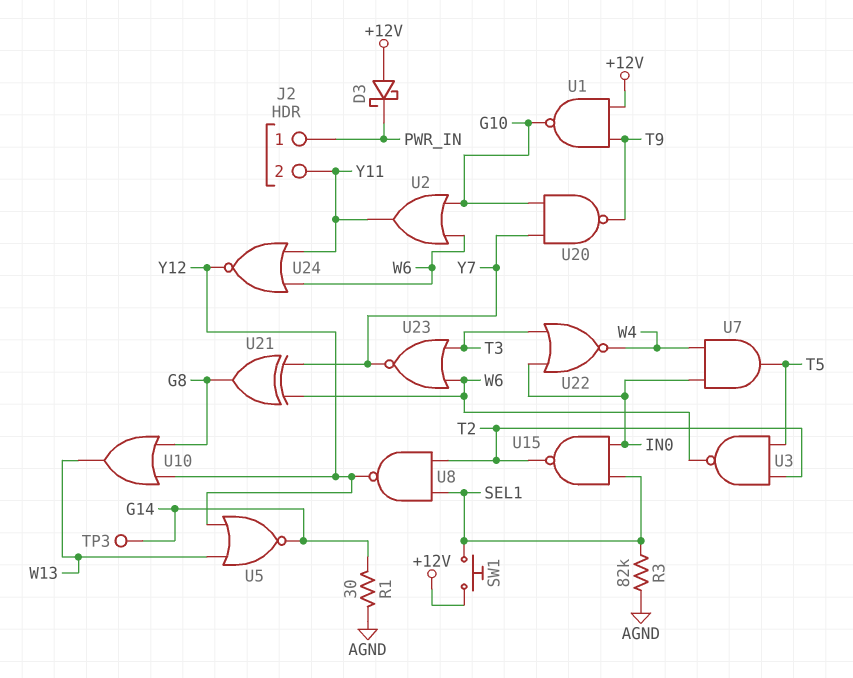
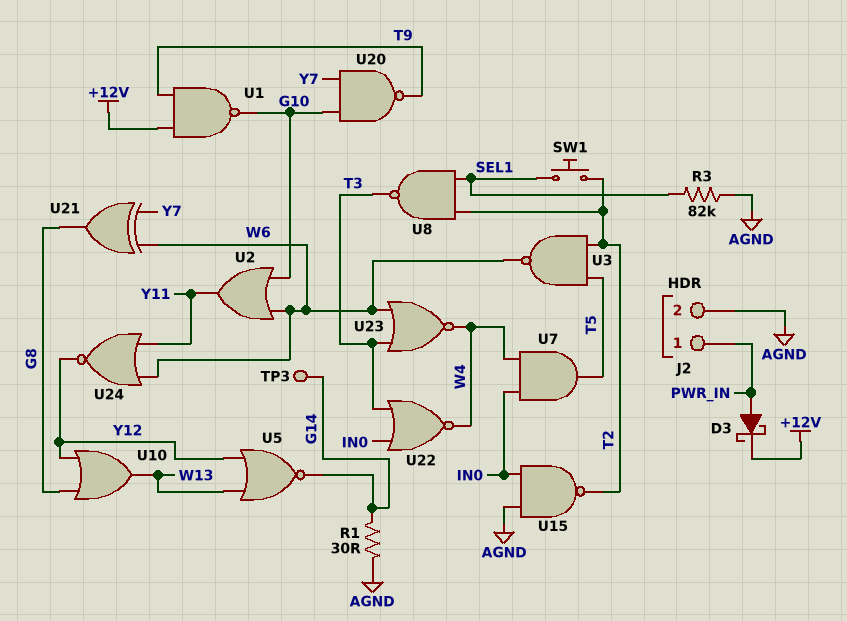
D3: schottky (A +12V, K PWR_IN) -> schottky (A PWR_IN, K +12V)
J2 pin 2: Y11 -> AGND
SW1: button (+12V, SEL1) -> button (SEL1, T2)
U8: NAND (in SEL1, in T2, out Y12) -> NAND (in SEL1, in T2, out T3)
U15: NAND (in IN0, in SEL1, out T2) -> NAND (in AGND, in IN0, out T2)
U23: NOR (in T3, in W6, out Y7) -> NOR (in T3, in W6, out W4)

